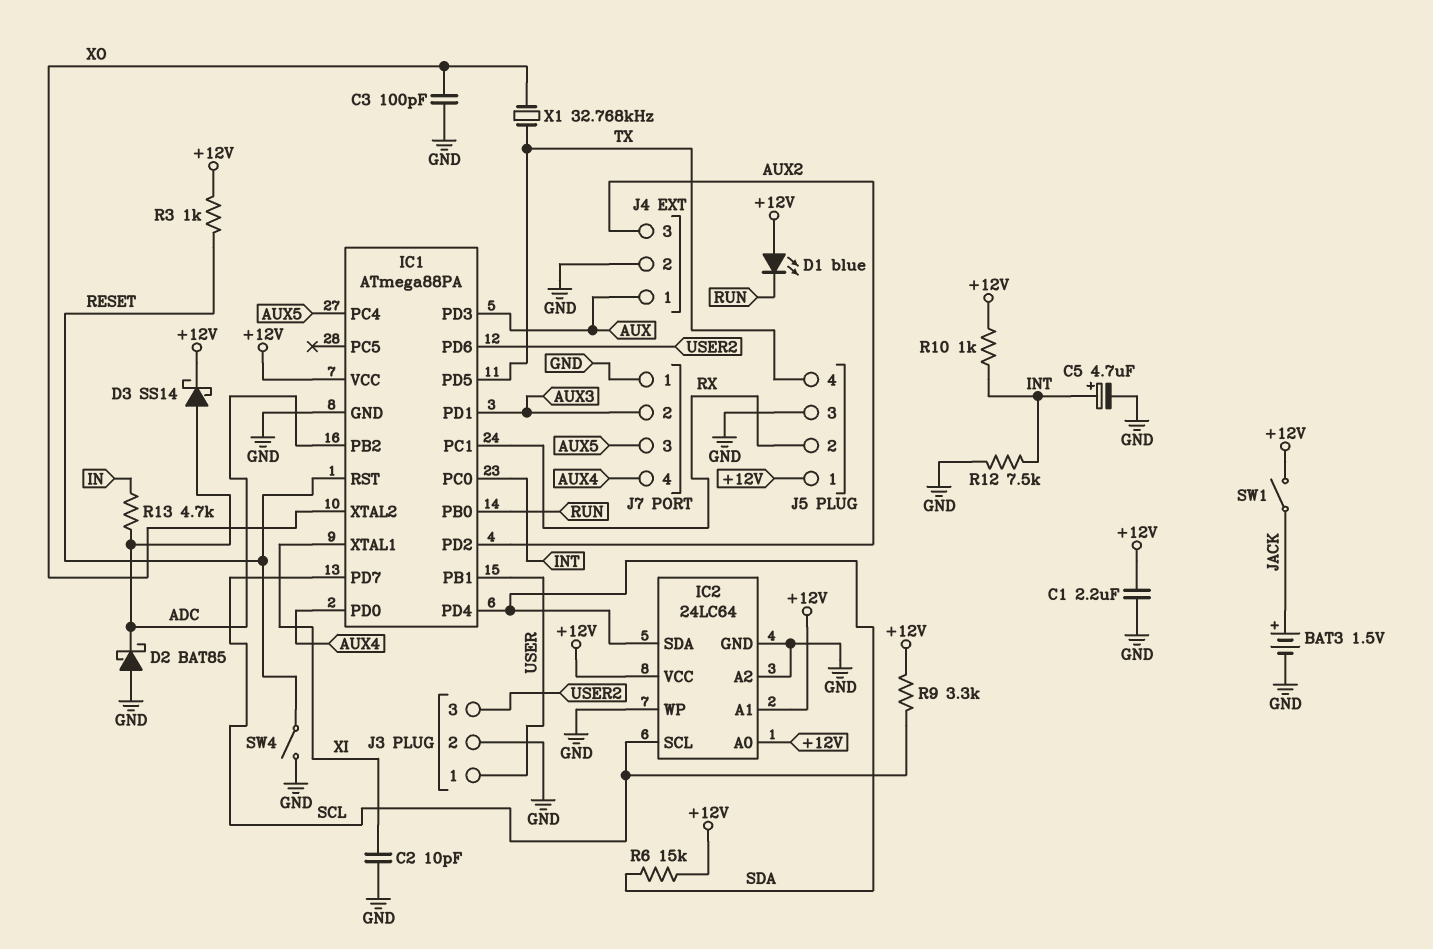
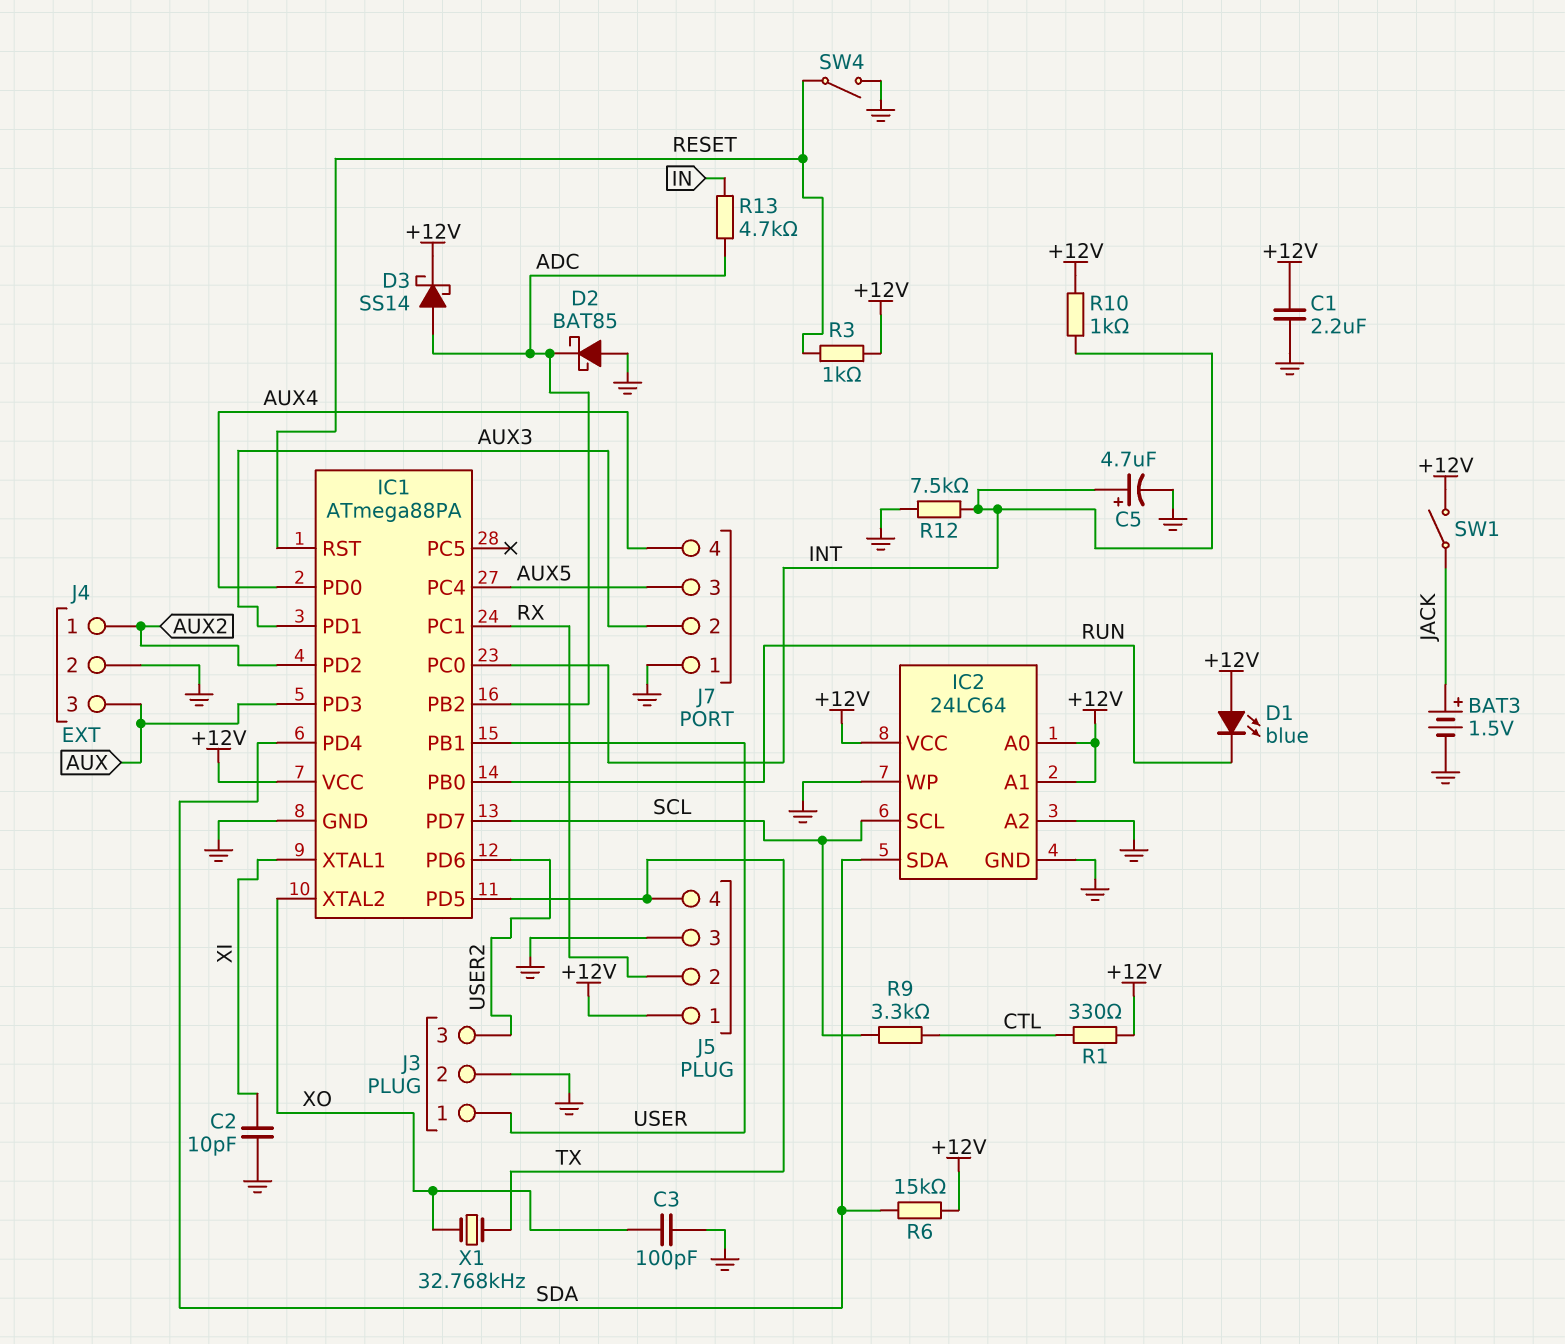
J4 pin 1: AUX -> AUX2
J4 pin 3: AUX2 -> AUX
R1: none -> 330 (+12V, CTL)
R9: 3.3k (+12V, SCL) -> 3.3k (CTL, SCL)

